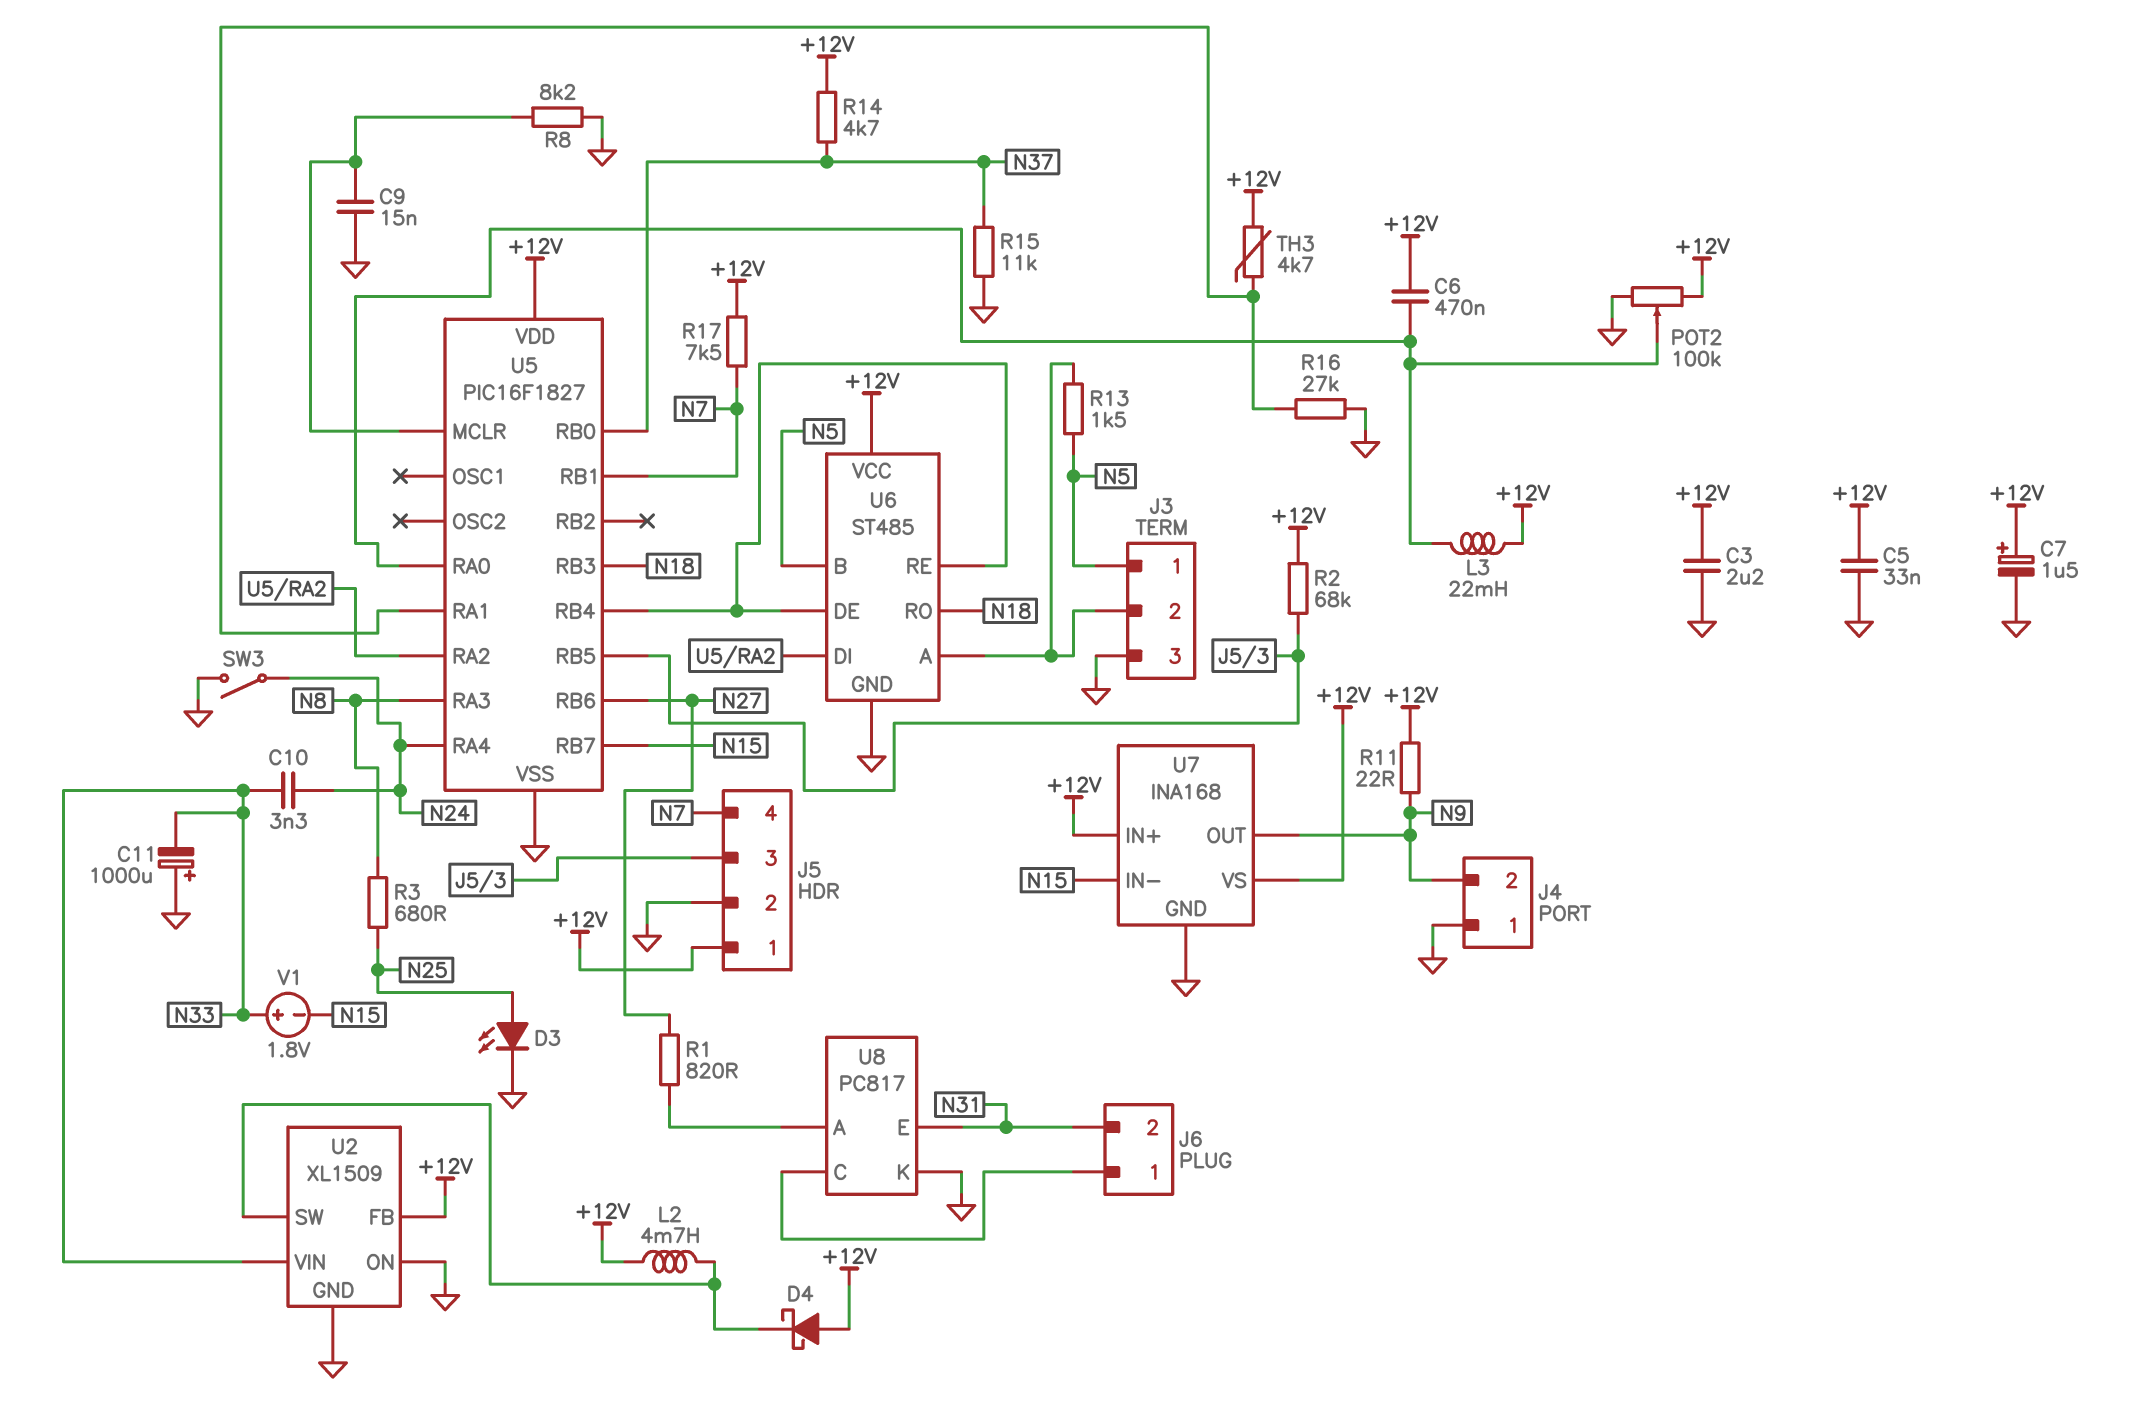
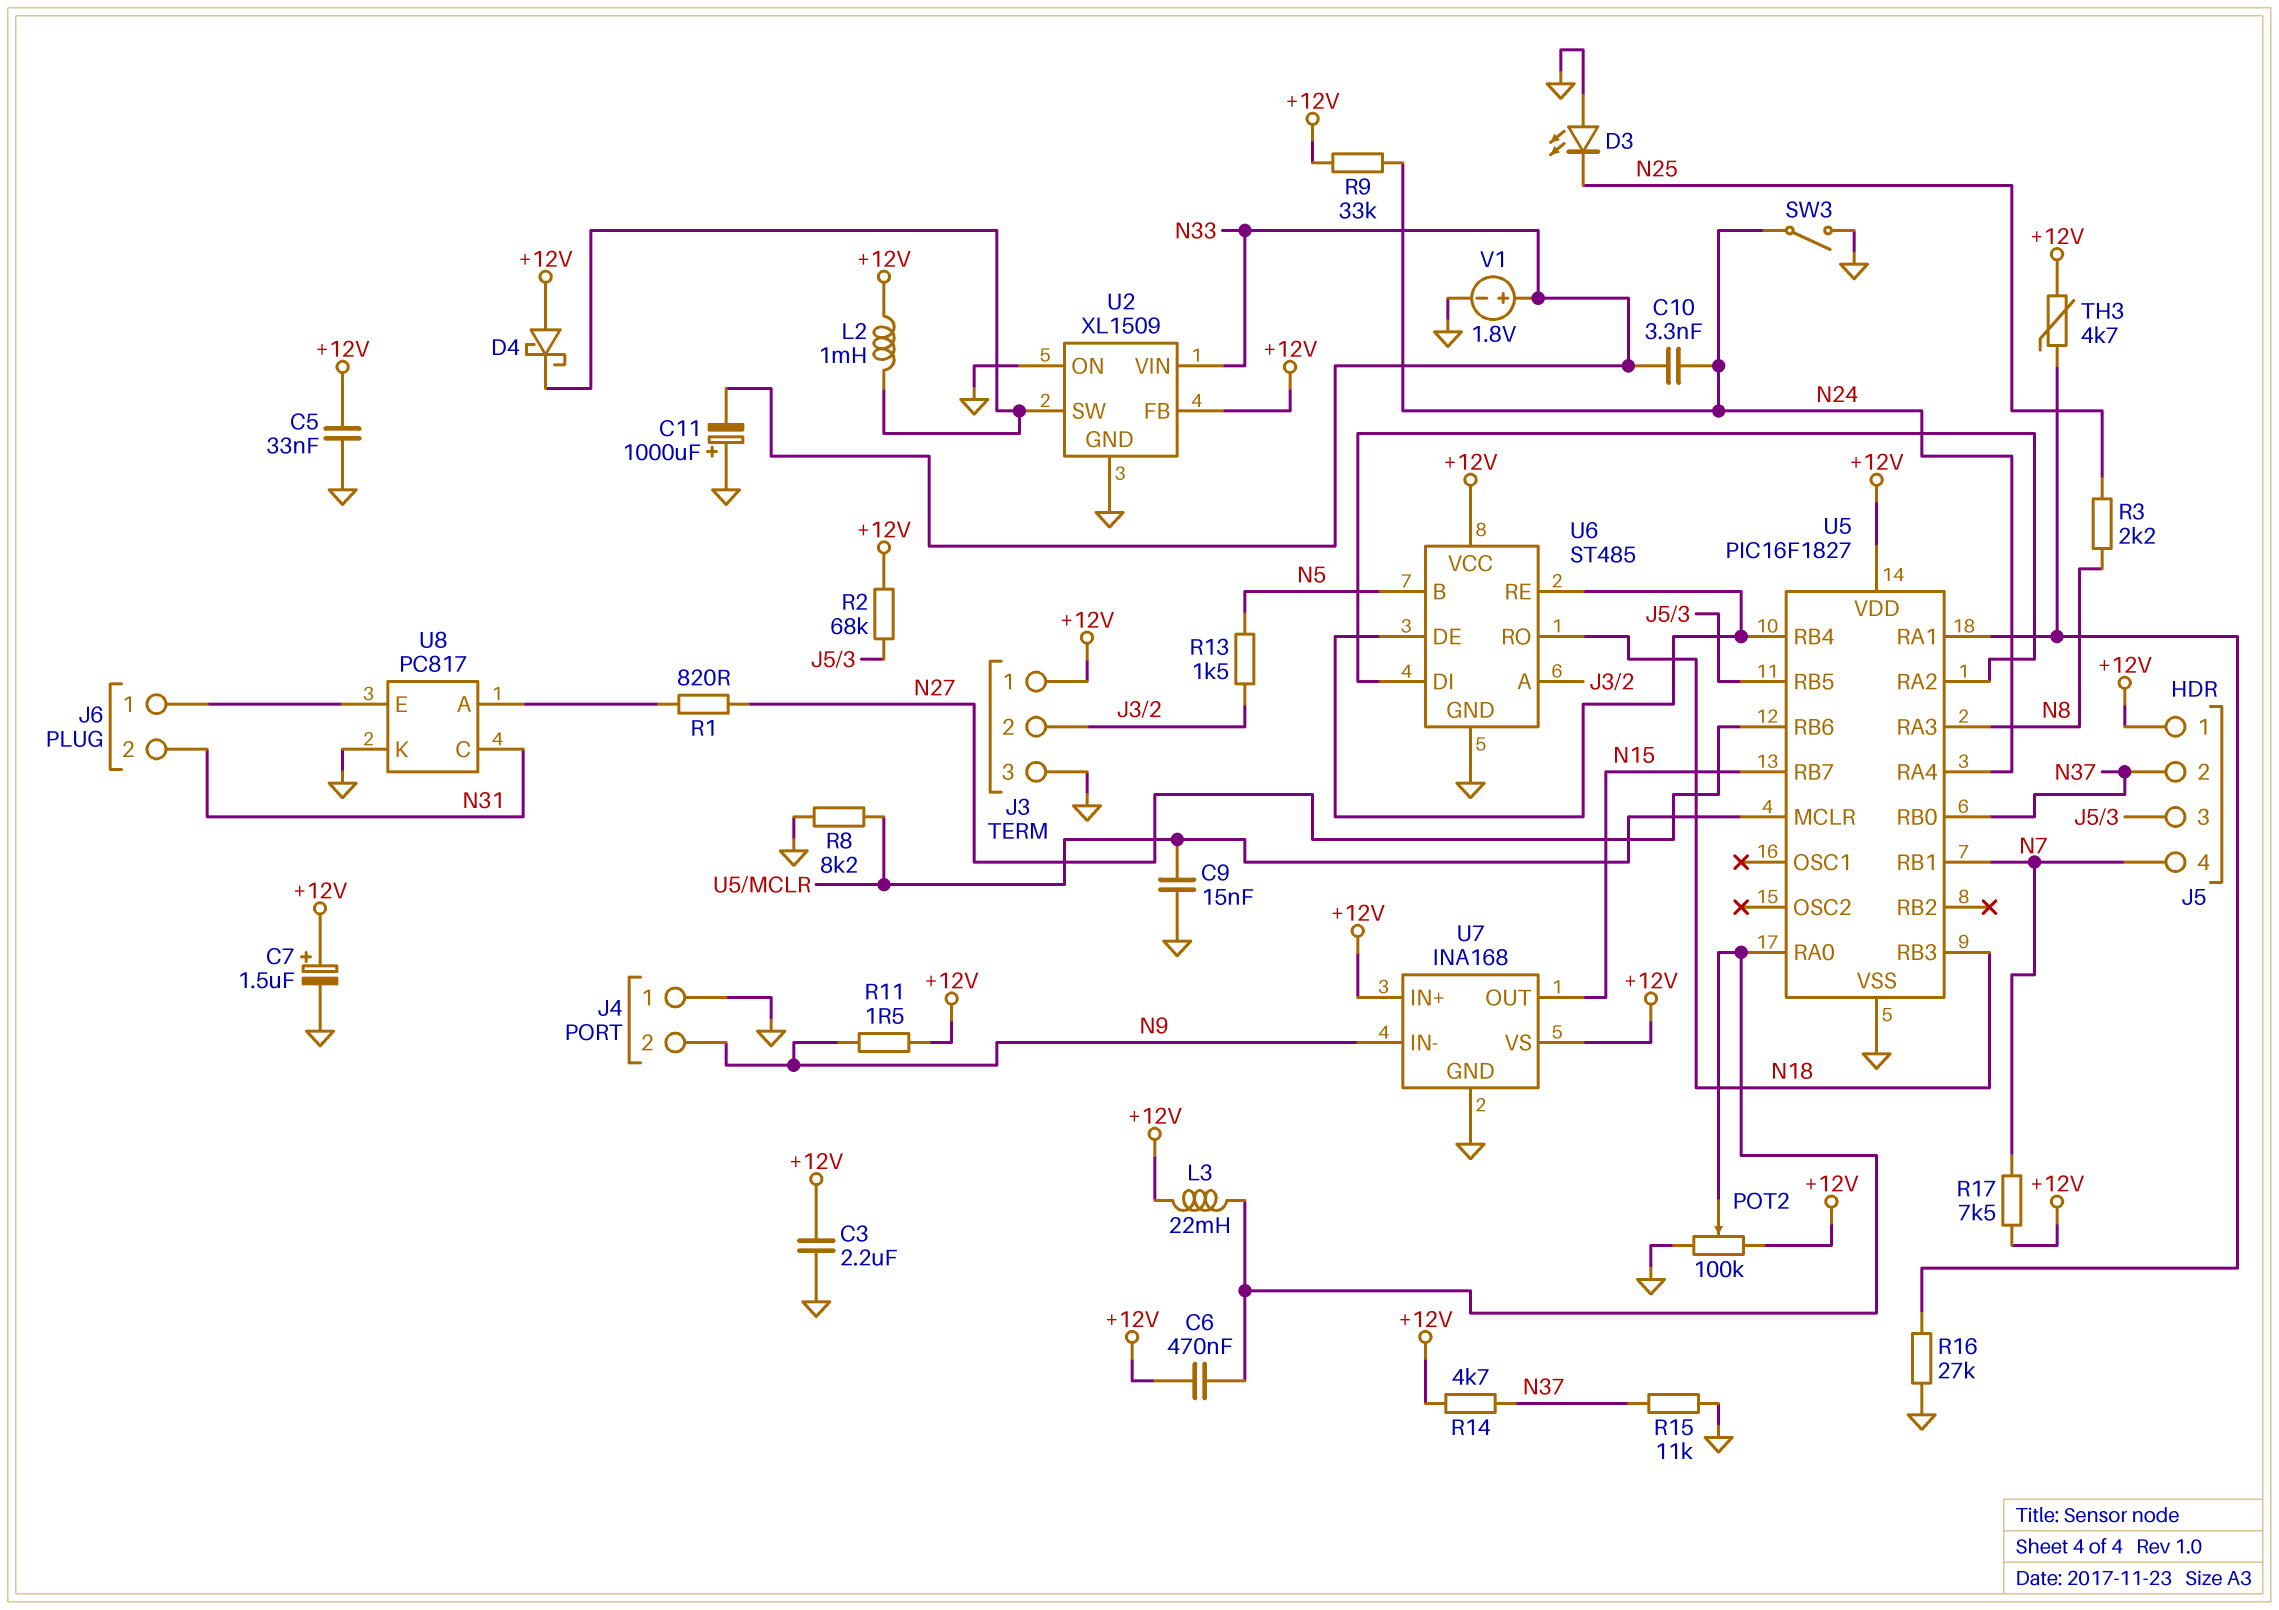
D3: LED (A N25, K GND) -> LED (A GND, K N25)
J3 pin 1: N5 -> +12V
J5 pin 2: GND -> N37
L2: 4.7mH (+12V, U2/SW) -> 1mH (+12V, U2/SW)
R3: 680 (N8, N25) -> 2.2k (N8, N25)
R9: none -> 33k (+12V, N24)
R11: 22 (+12V, N9) -> 1.5 (+12V, N9)
U7 pin IN-: N15 -> N9
U7 pin OUT: N9 -> N15
U8 pin C: J6/1 -> N31
U8 pin E: N31 -> J6/1
V1: 1.8V (plus N33, minus N15) -> 1.8V (plus N33, minus GND)

